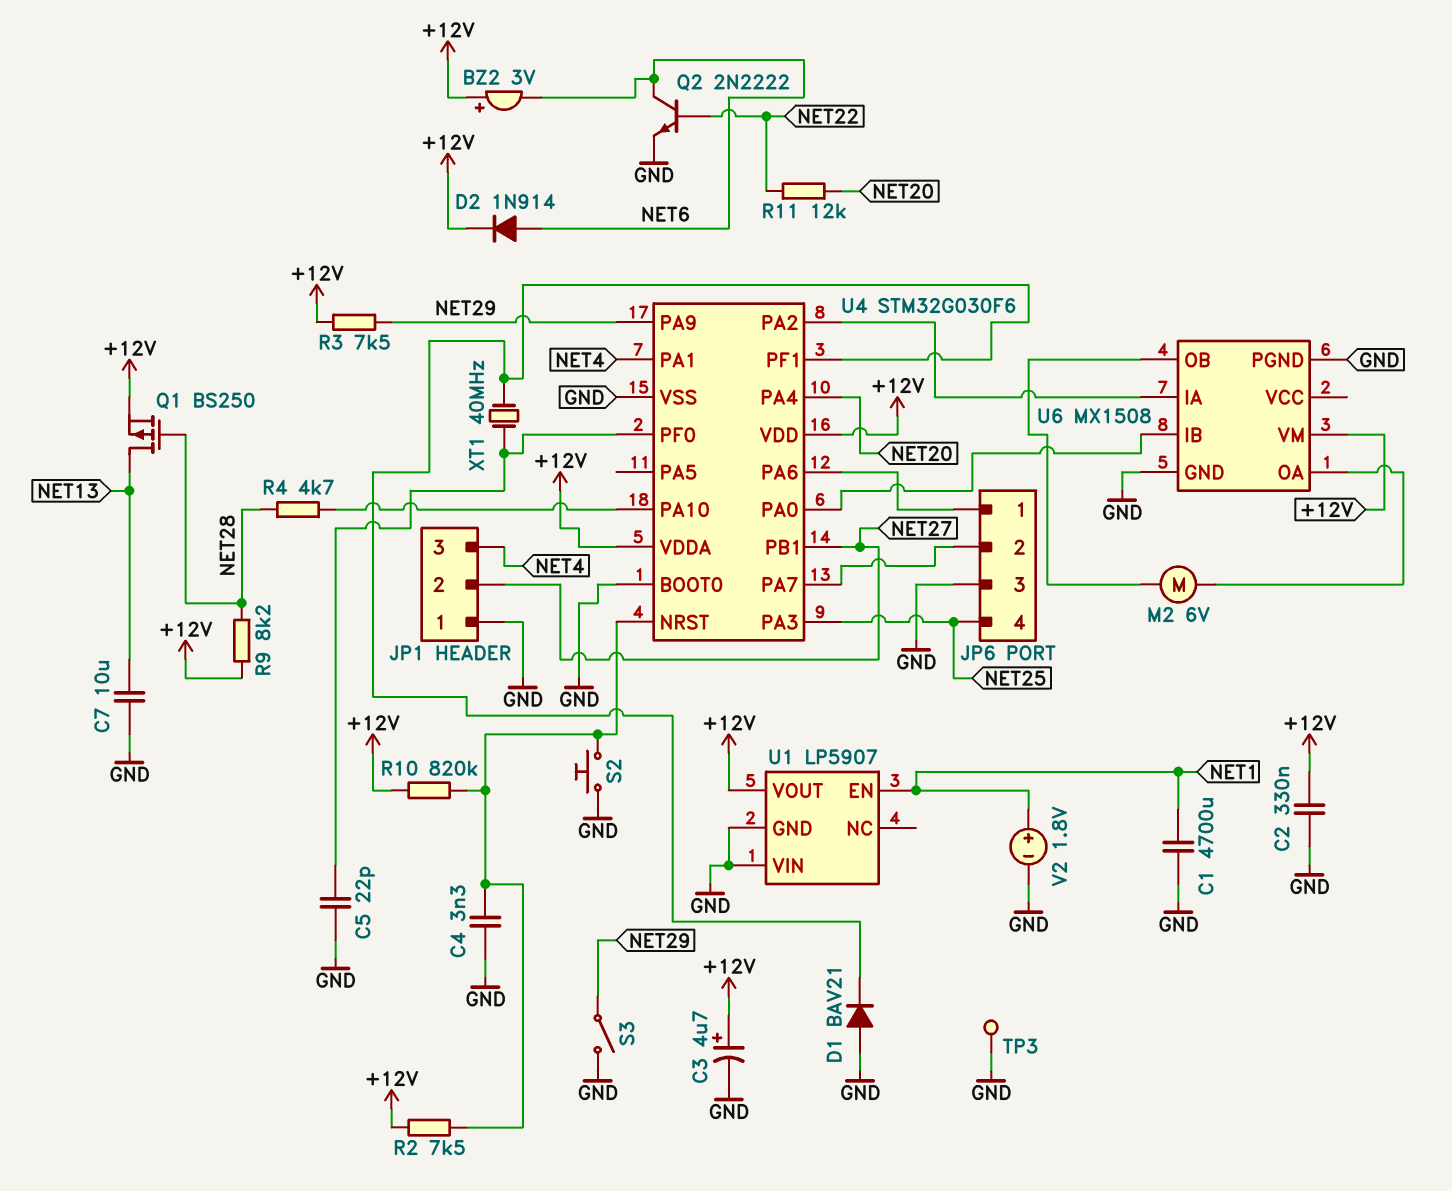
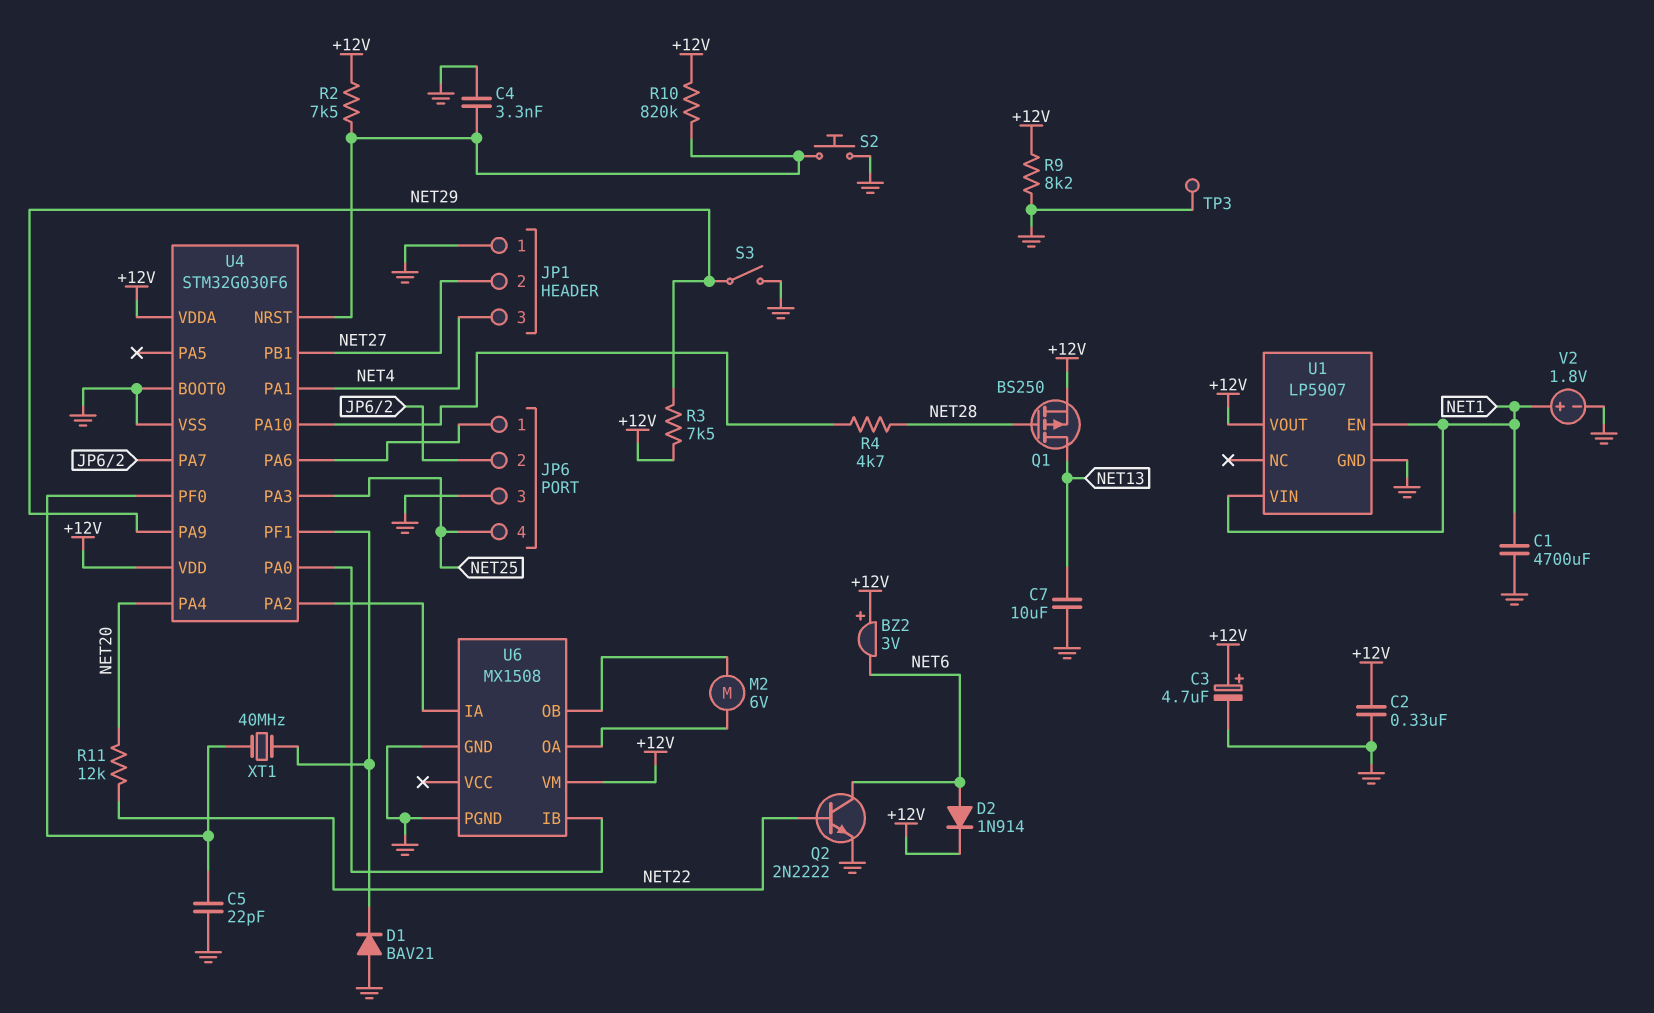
R9: 8.2k (+12V, NET28) -> 8.2k (+12V, GND)
U1 pin VIN: GND -> NET1

